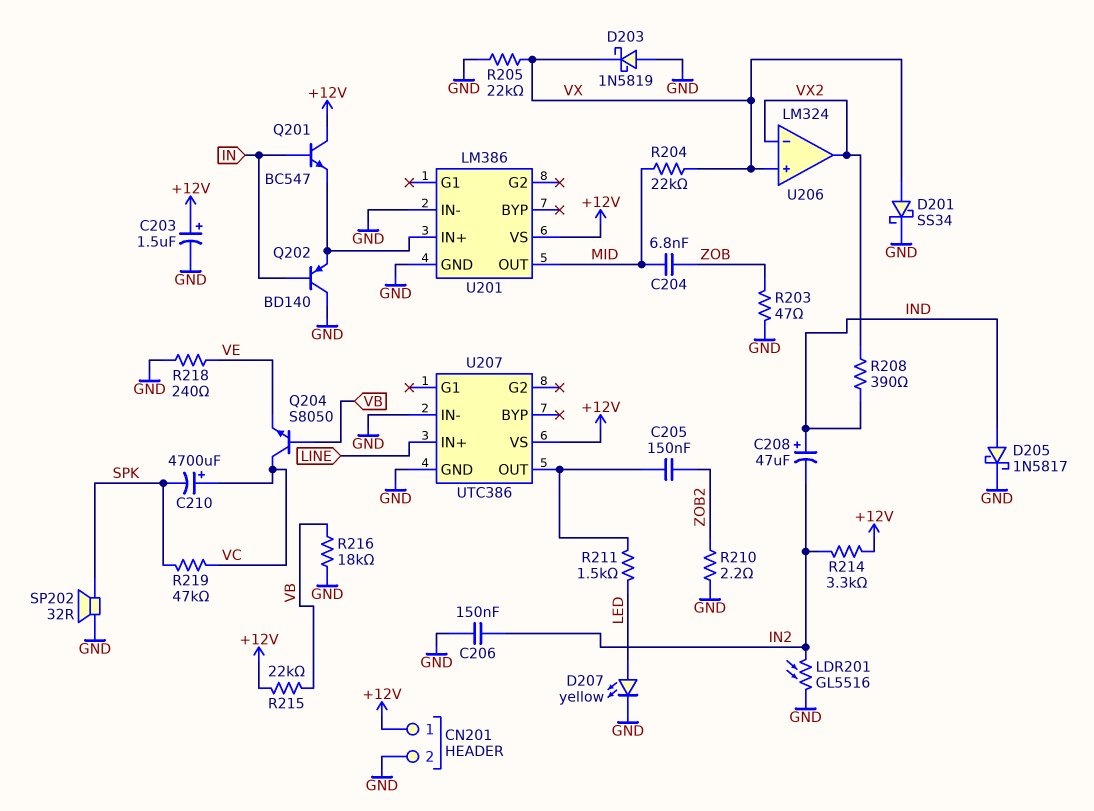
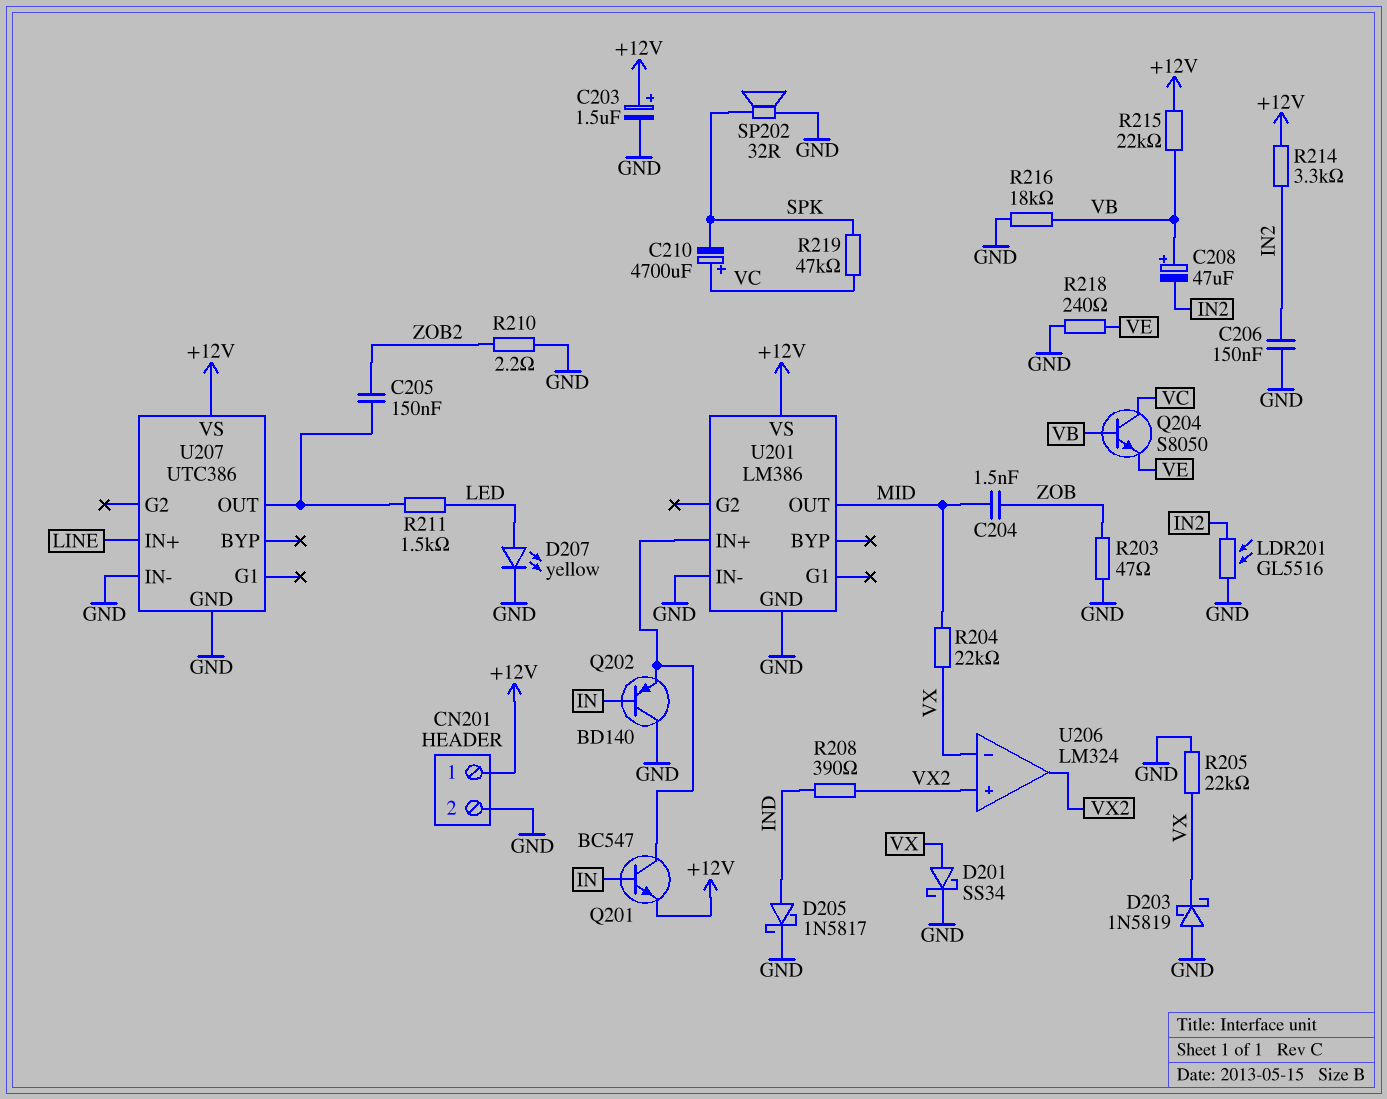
C204: 6.8nF (MID, ZOB) -> 1.5nF (MID, ZOB)
C208: 47uF (plus IND, minus IN2) -> 47uF (plus VB, minus IN2)
Q201: NPN BC547 (B IN, C +12V, E U201/IN+) -> NPN BC547 (B IN, C U201/IN+, E +12V)
U206 pin in+: VX -> VX2
U206 pin in-: VX2 -> VX

